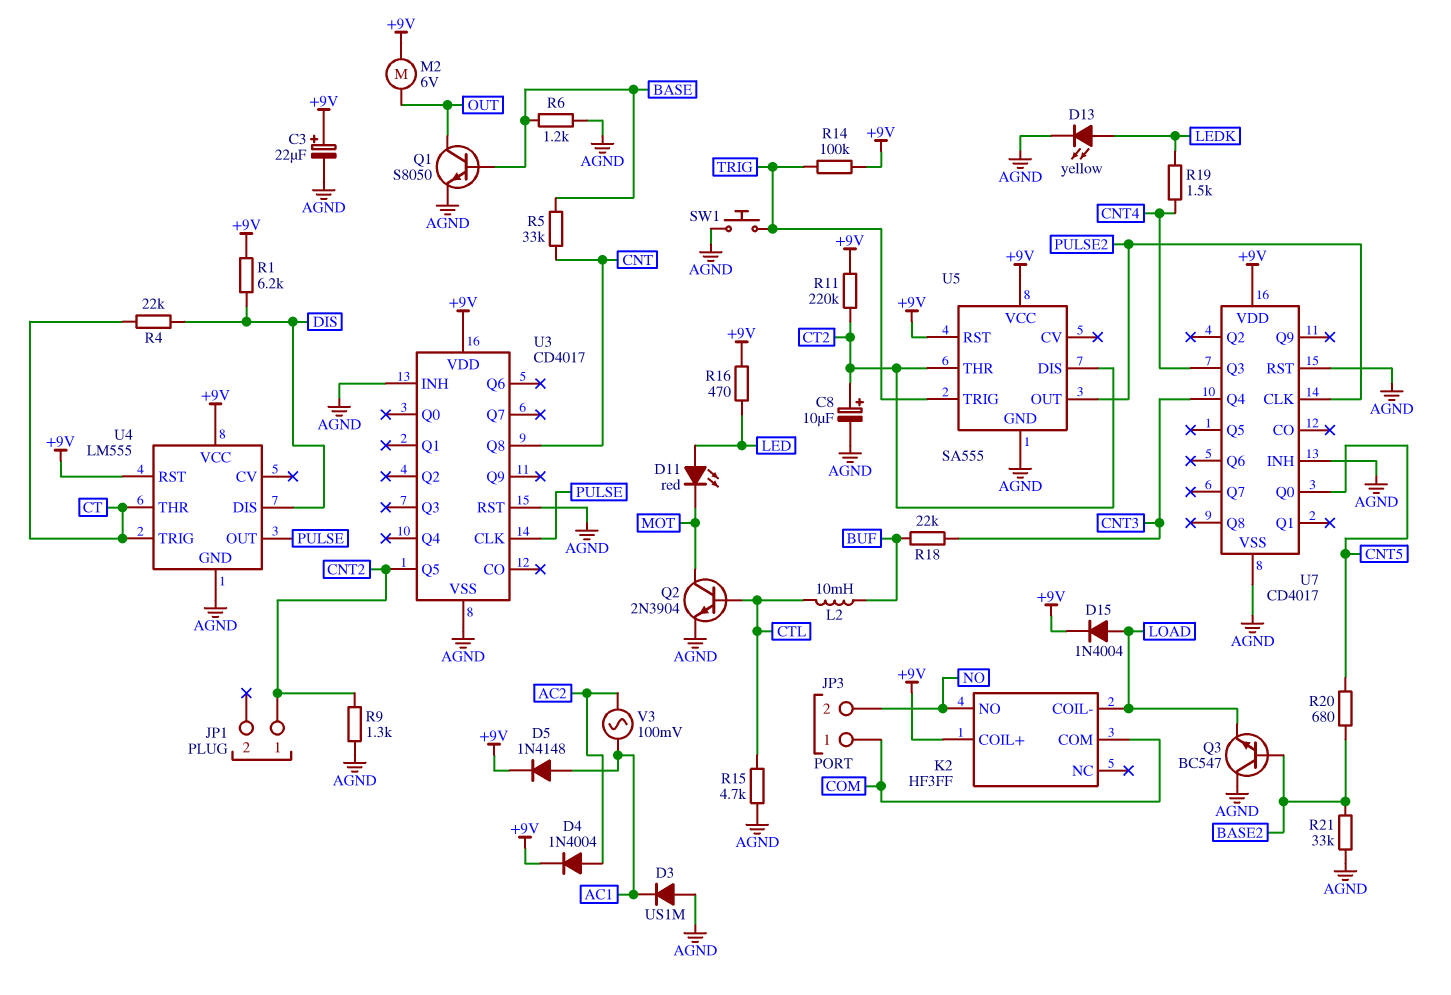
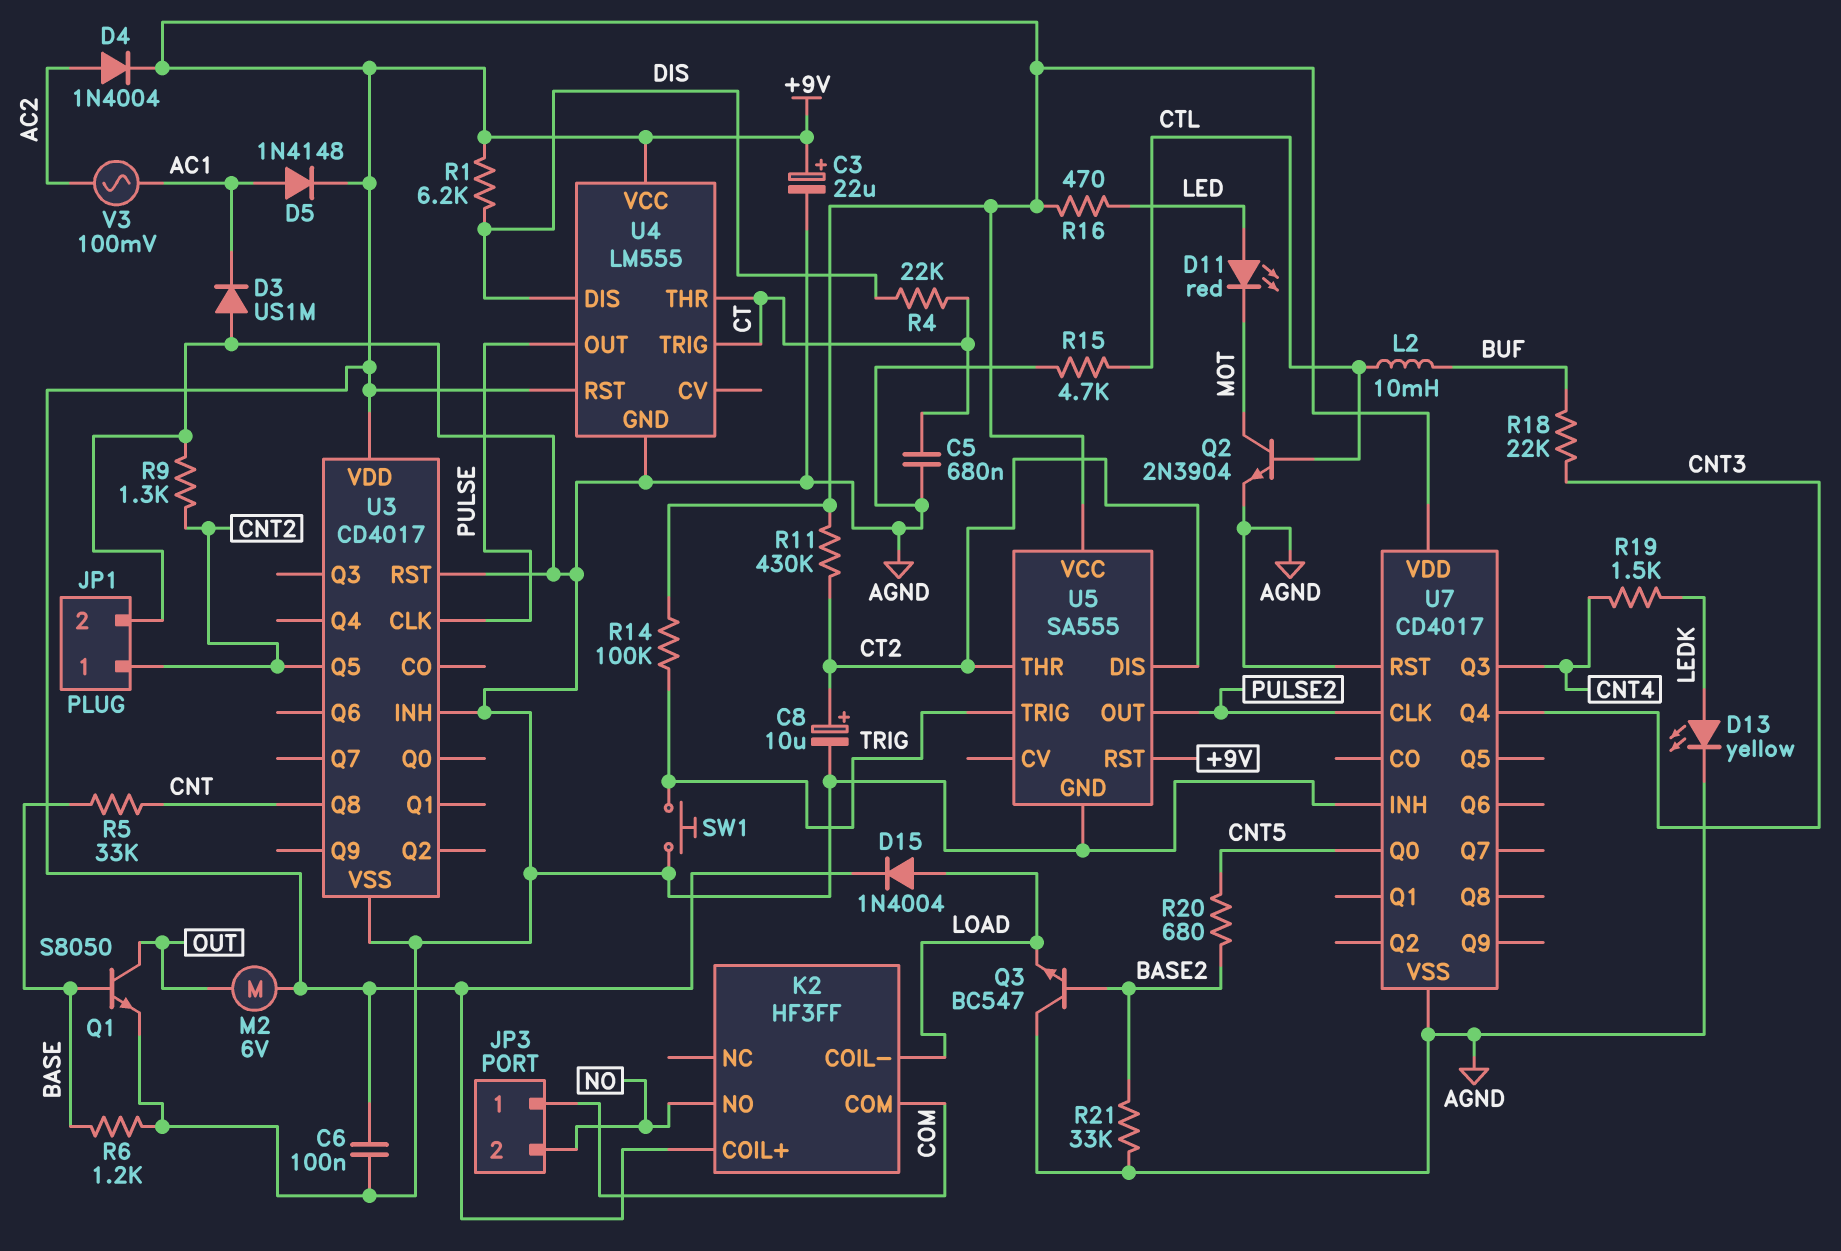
C5: none -> 680nF (AGND, CT)
C6: none -> 100nF (+9V, AGND)
JP1 pin 2: none -> AGND
R11: 220k (+9V, CT2) -> 430k (+9V, CT2)

